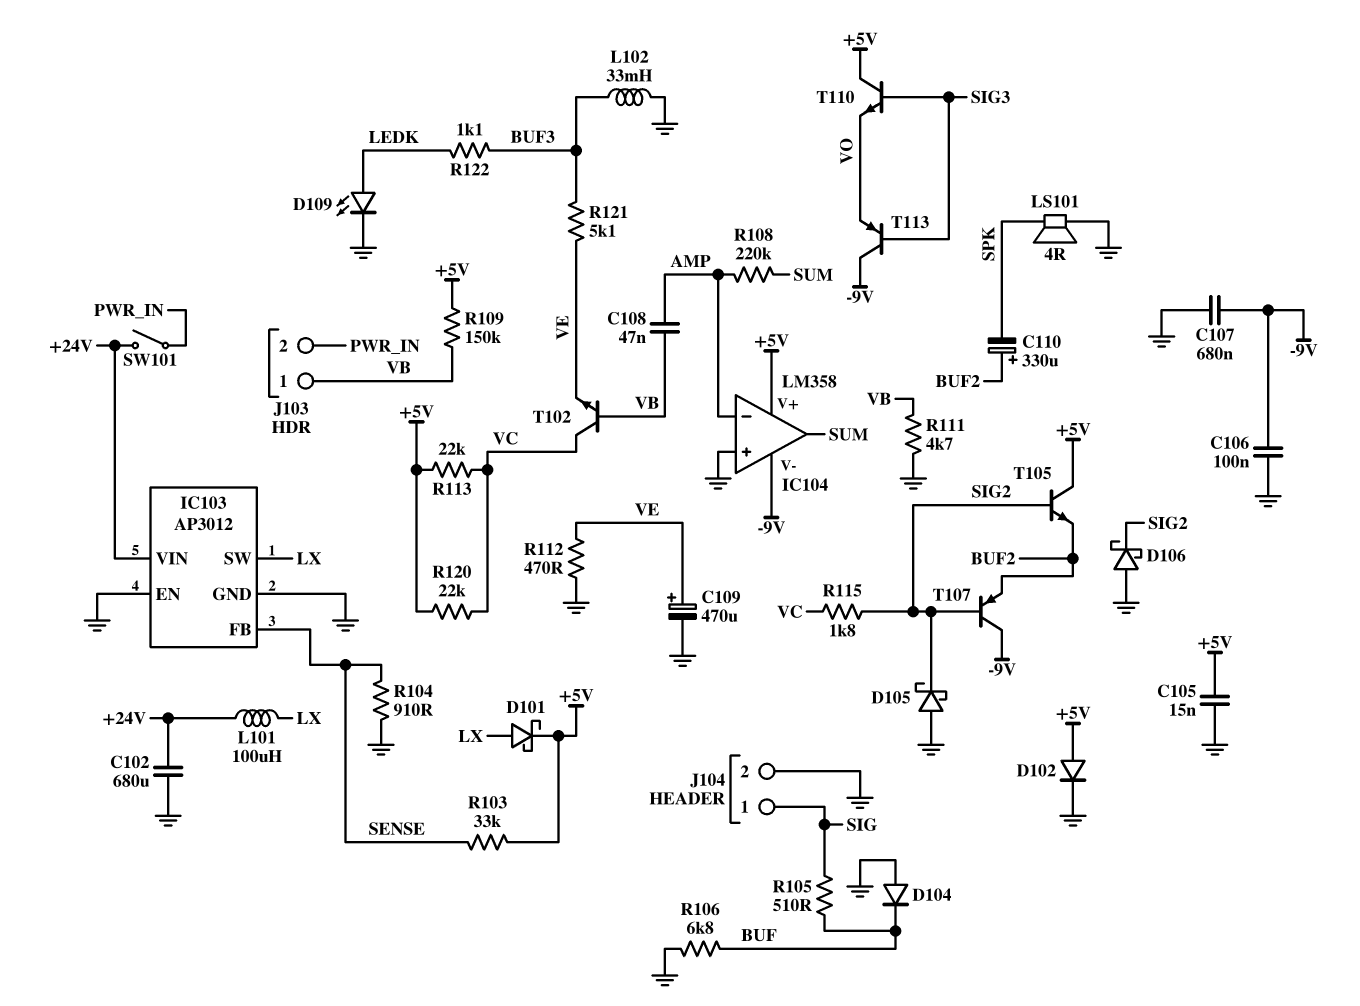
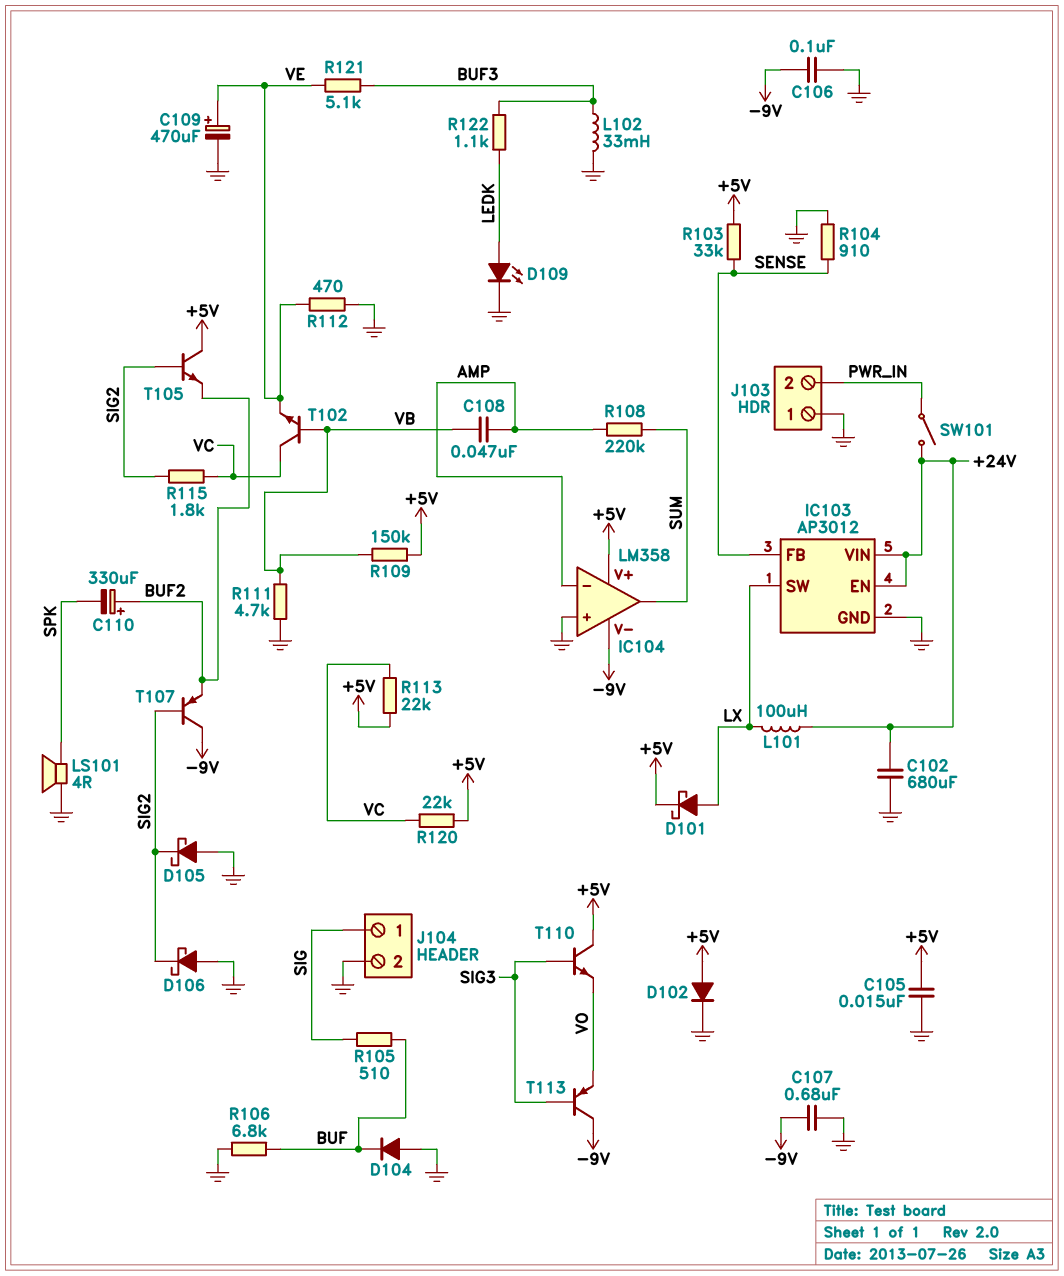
IC103 pin EN: GND -> +24V
J103 pin 1: VB -> GND

